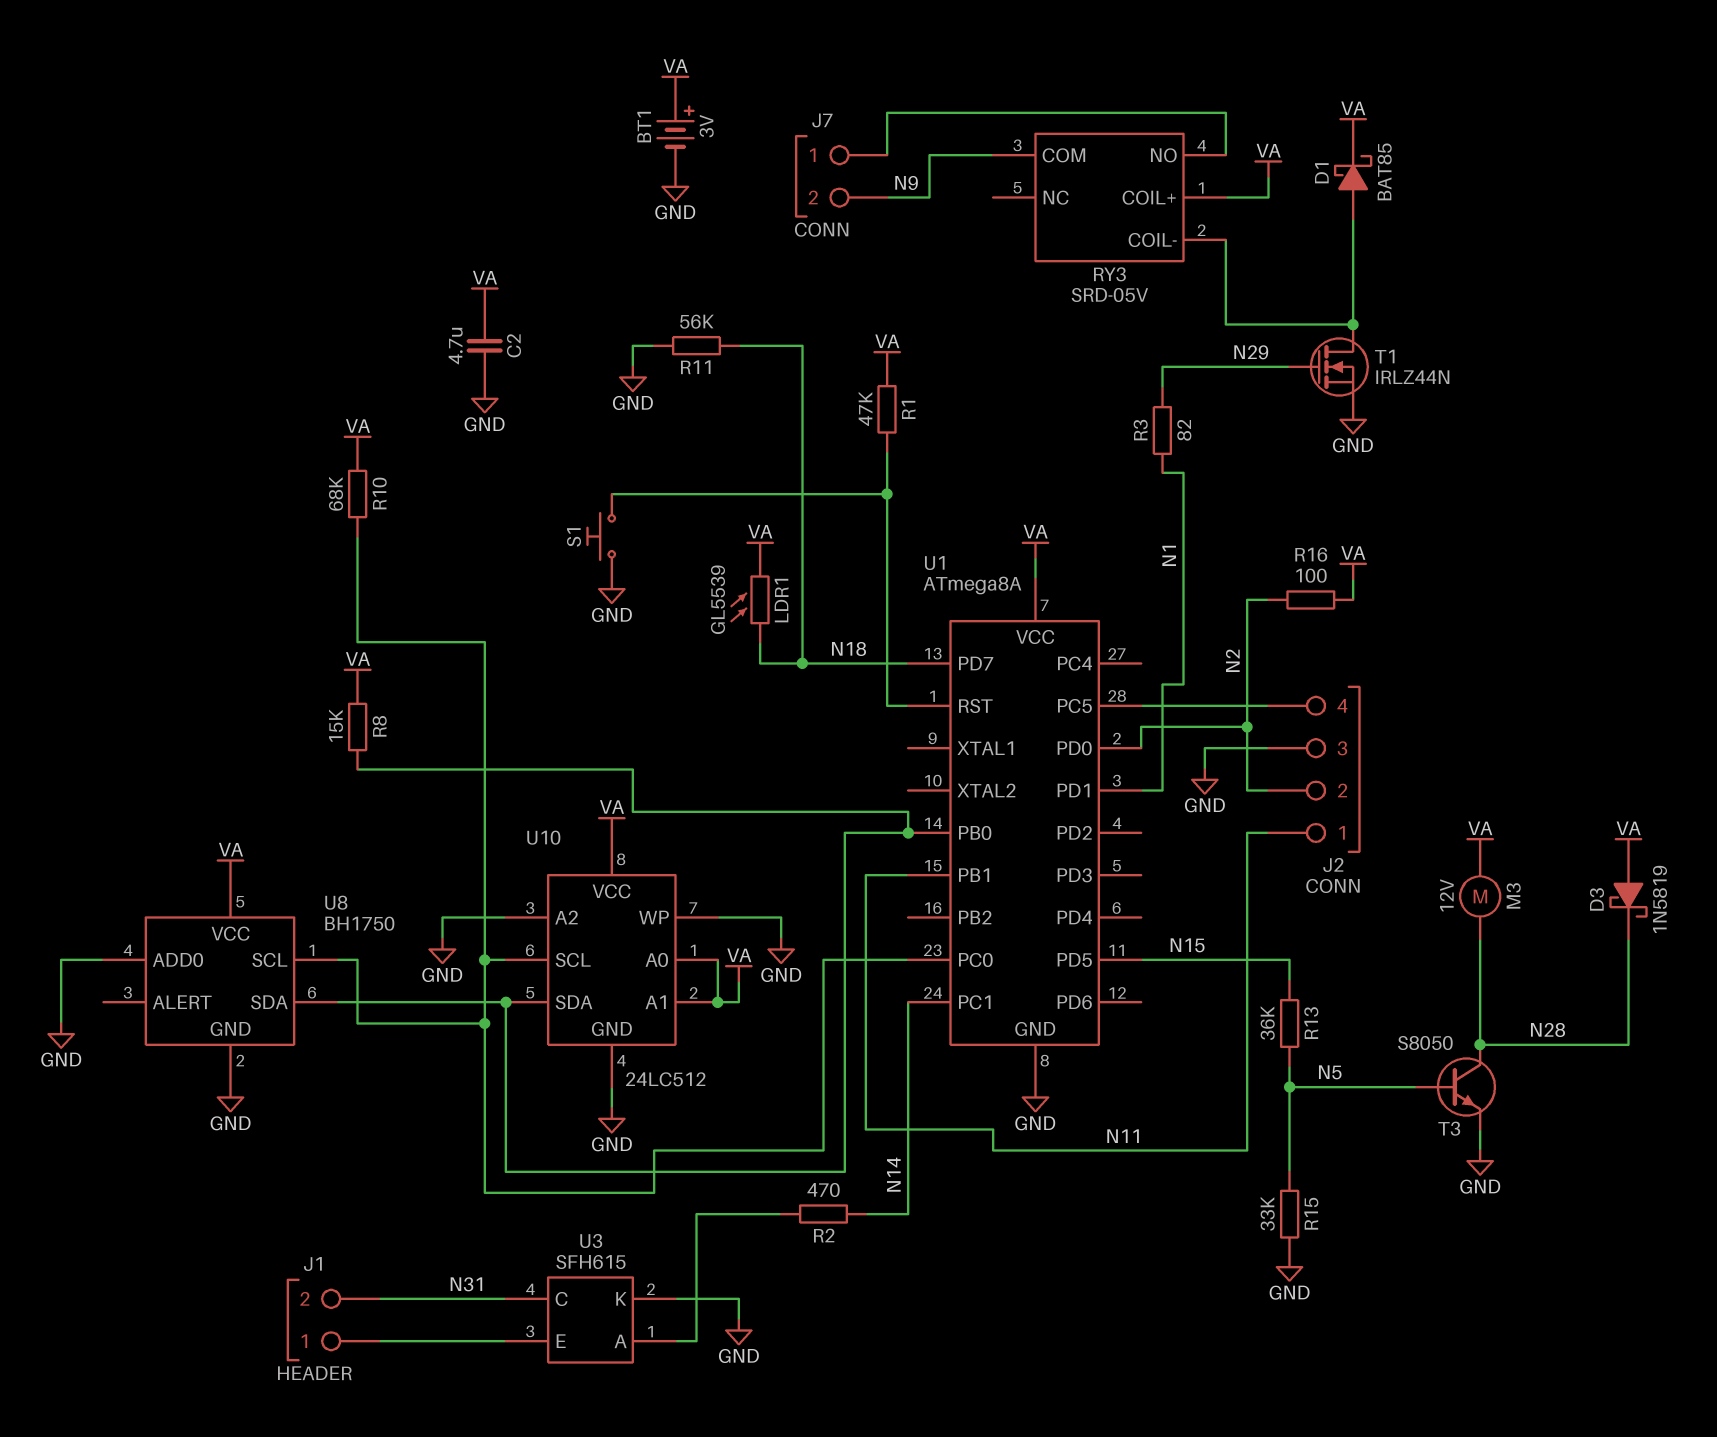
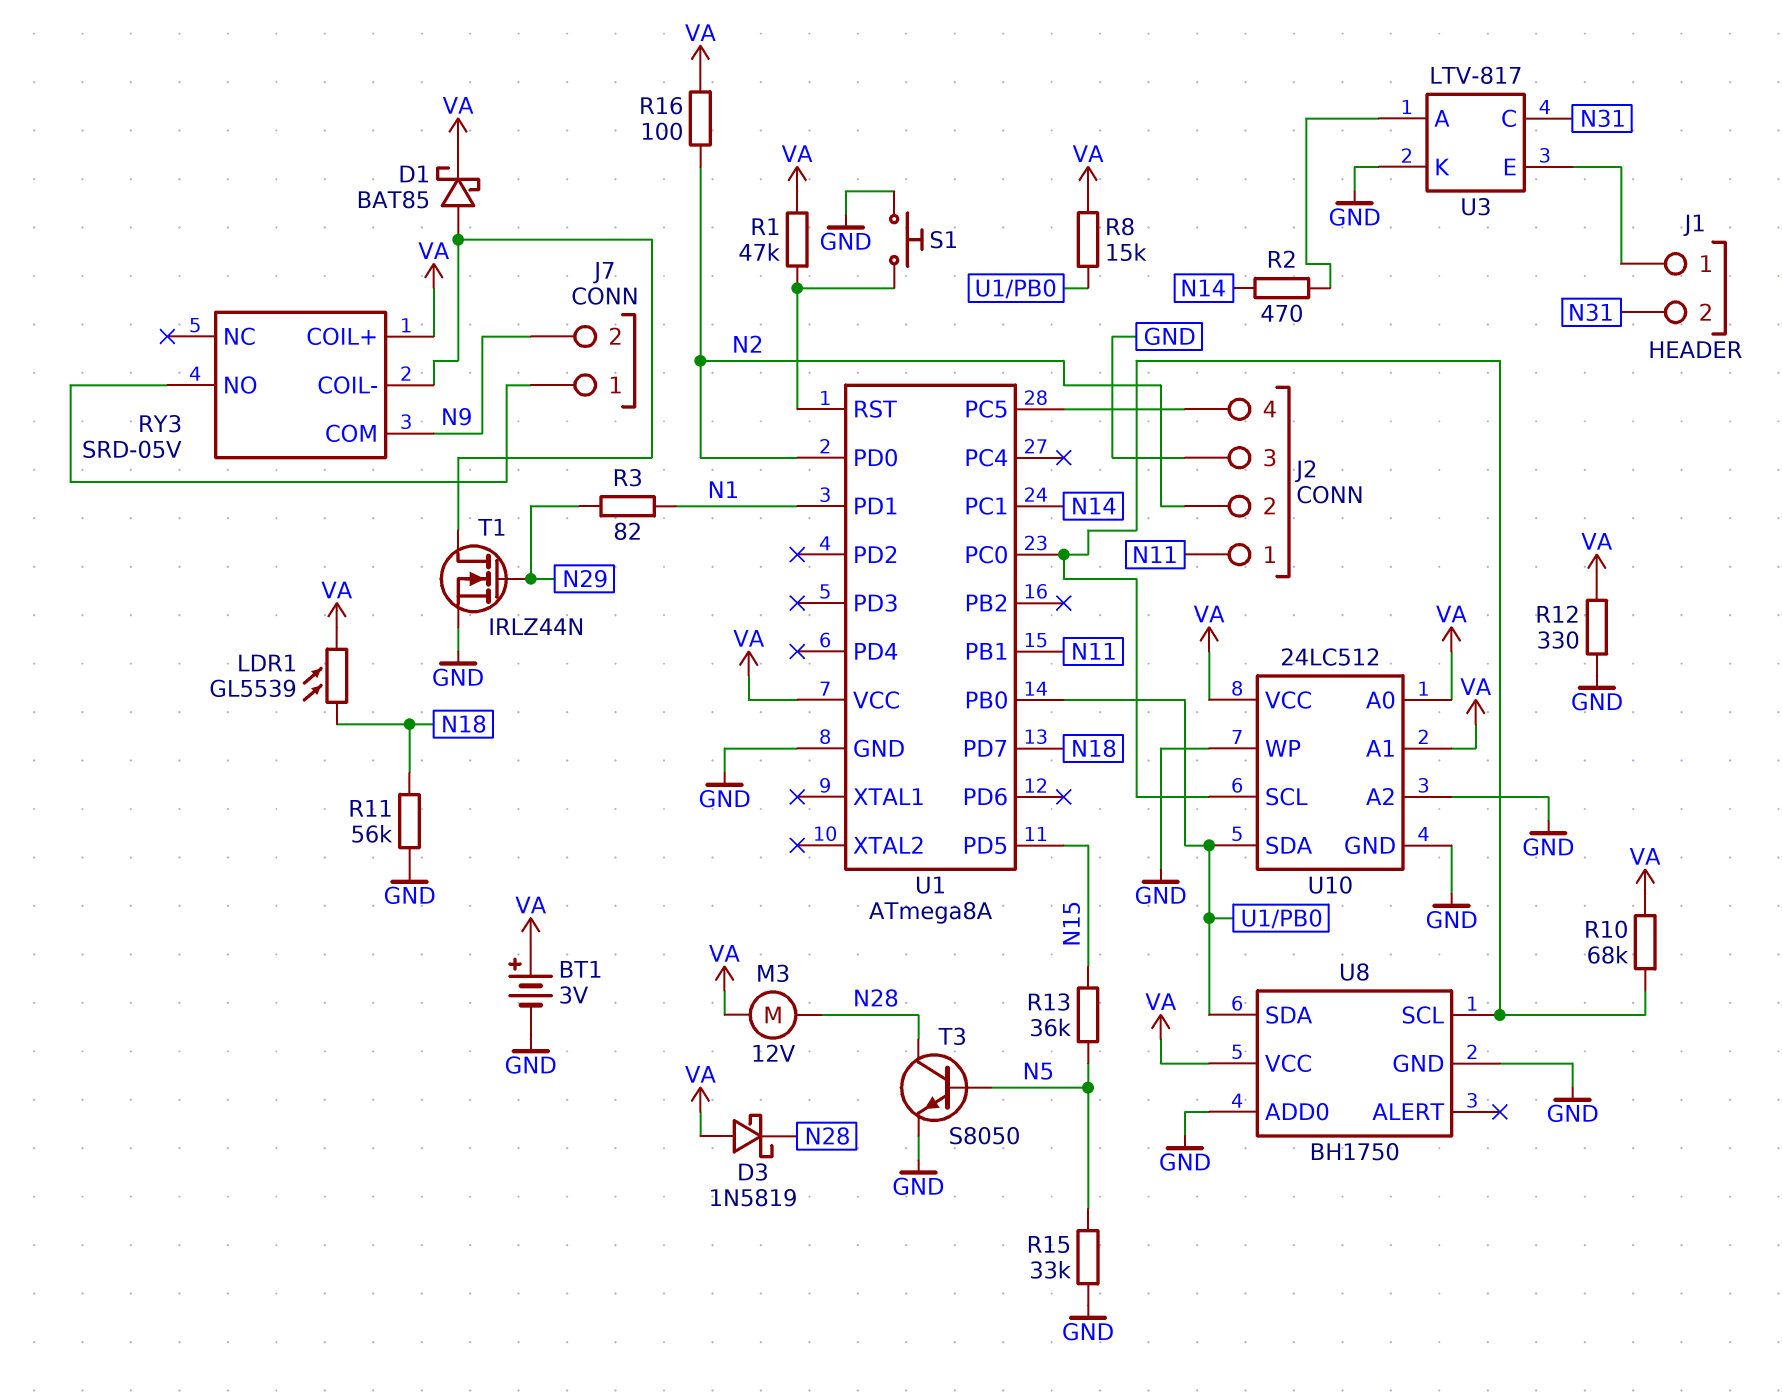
C2: 4.7uF (GND, VA) -> none
R12: none -> 330 (GND, VA)
U3: SFH615 -> LTV-817

